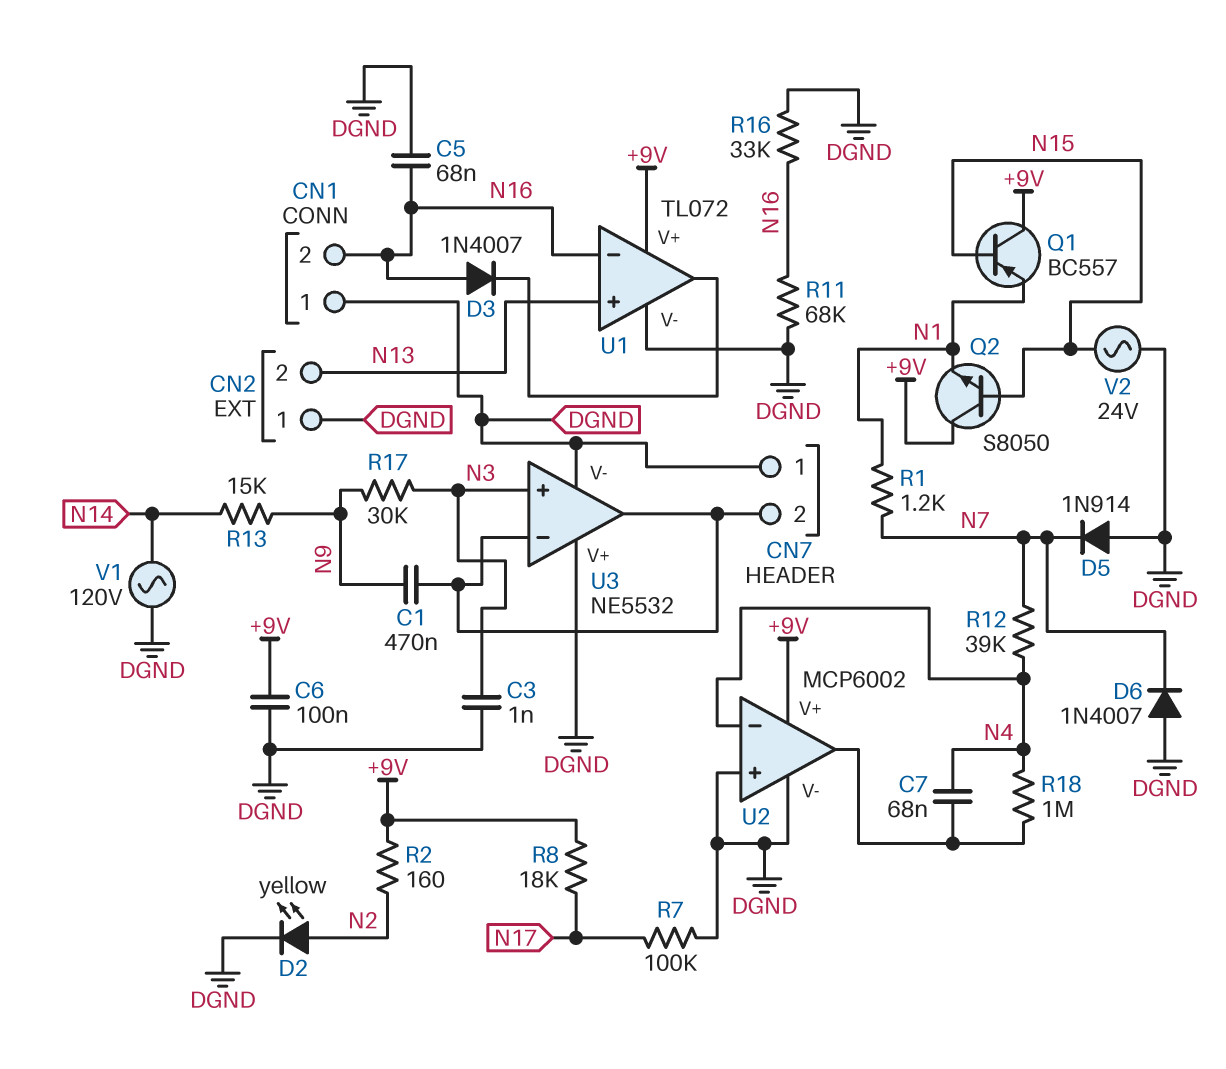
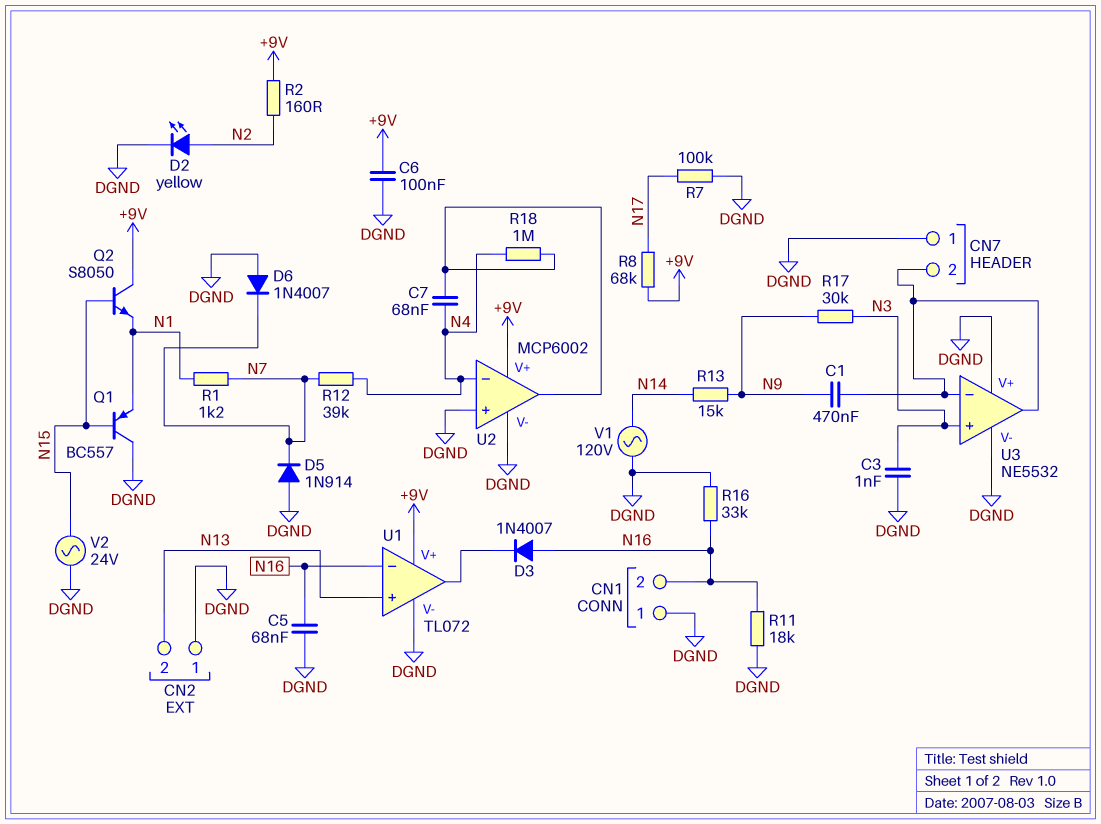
Q1: PNP BC557 (B N15, C +9V, E N1) -> PNP BC557 (B N15, C DGND, E N1)
R8: 18k (+9V, N17) -> 68k (+9V, N17)
R11: 68k (DGND, N16) -> 18k (DGND, N16)

